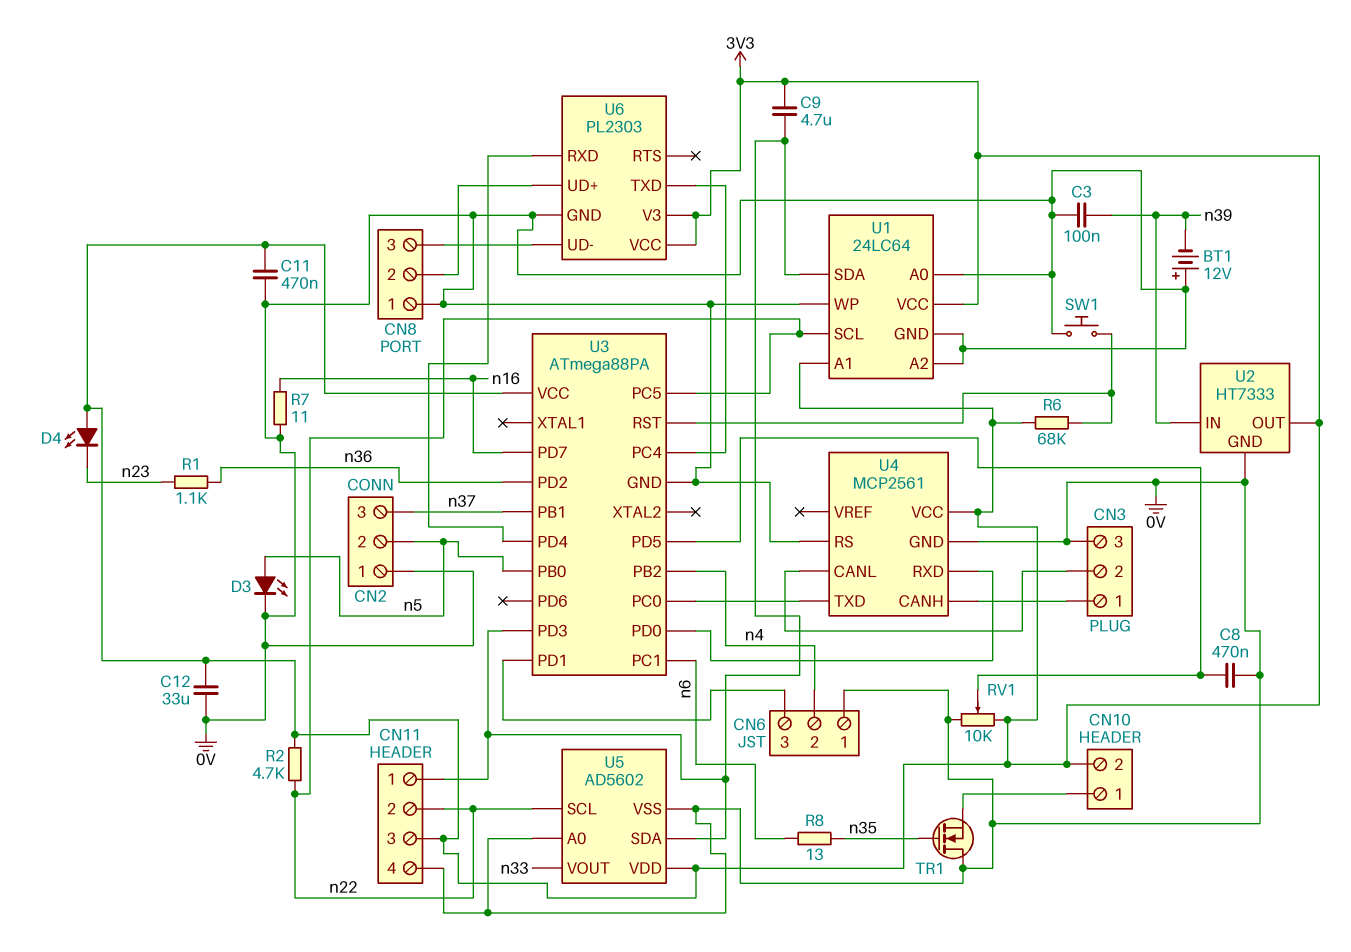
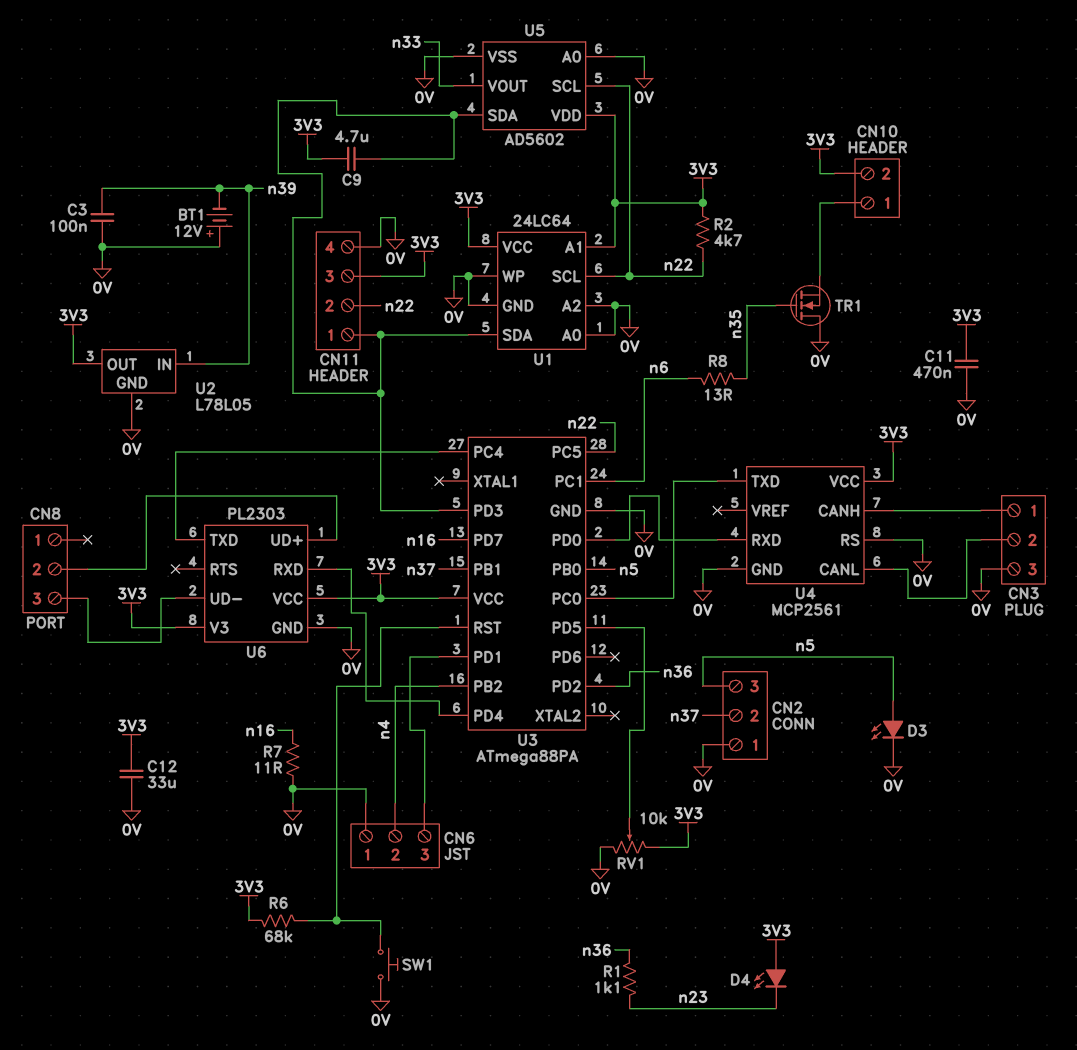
C8: 470nF (0V, U3/PD5) -> none
CN2 pin 2: n5 -> n37
CN2 pin 3: n37 -> n5
CN8 pin 1: 0V -> none
U2: HT7333 -> L78L05

